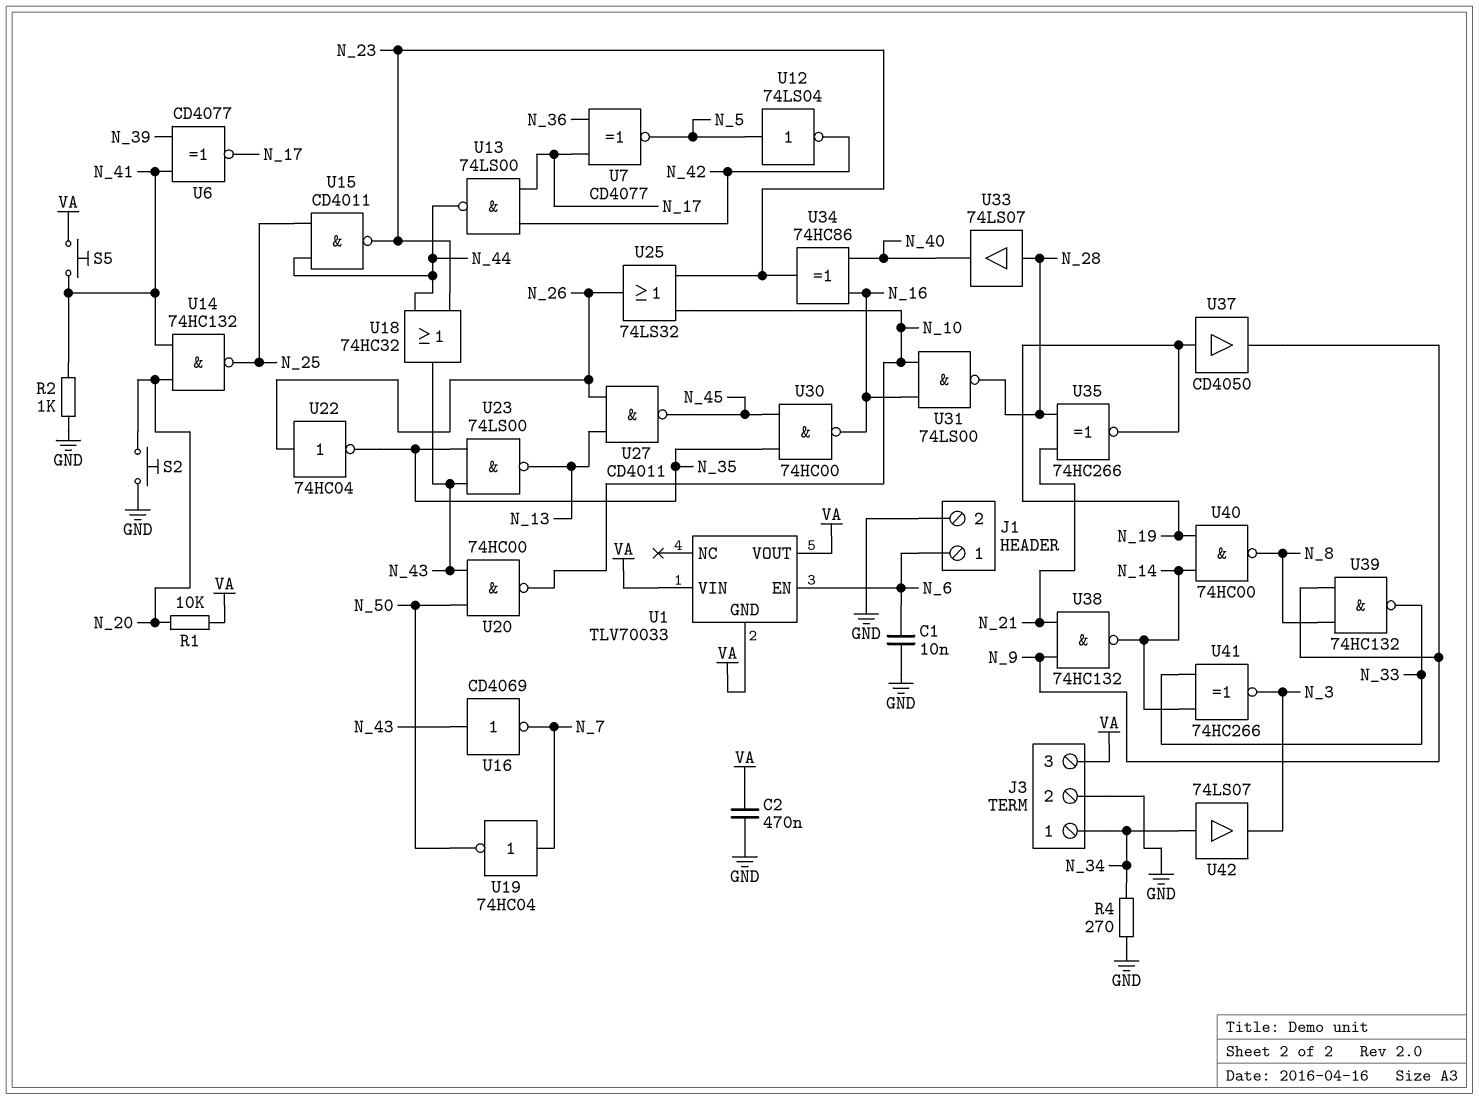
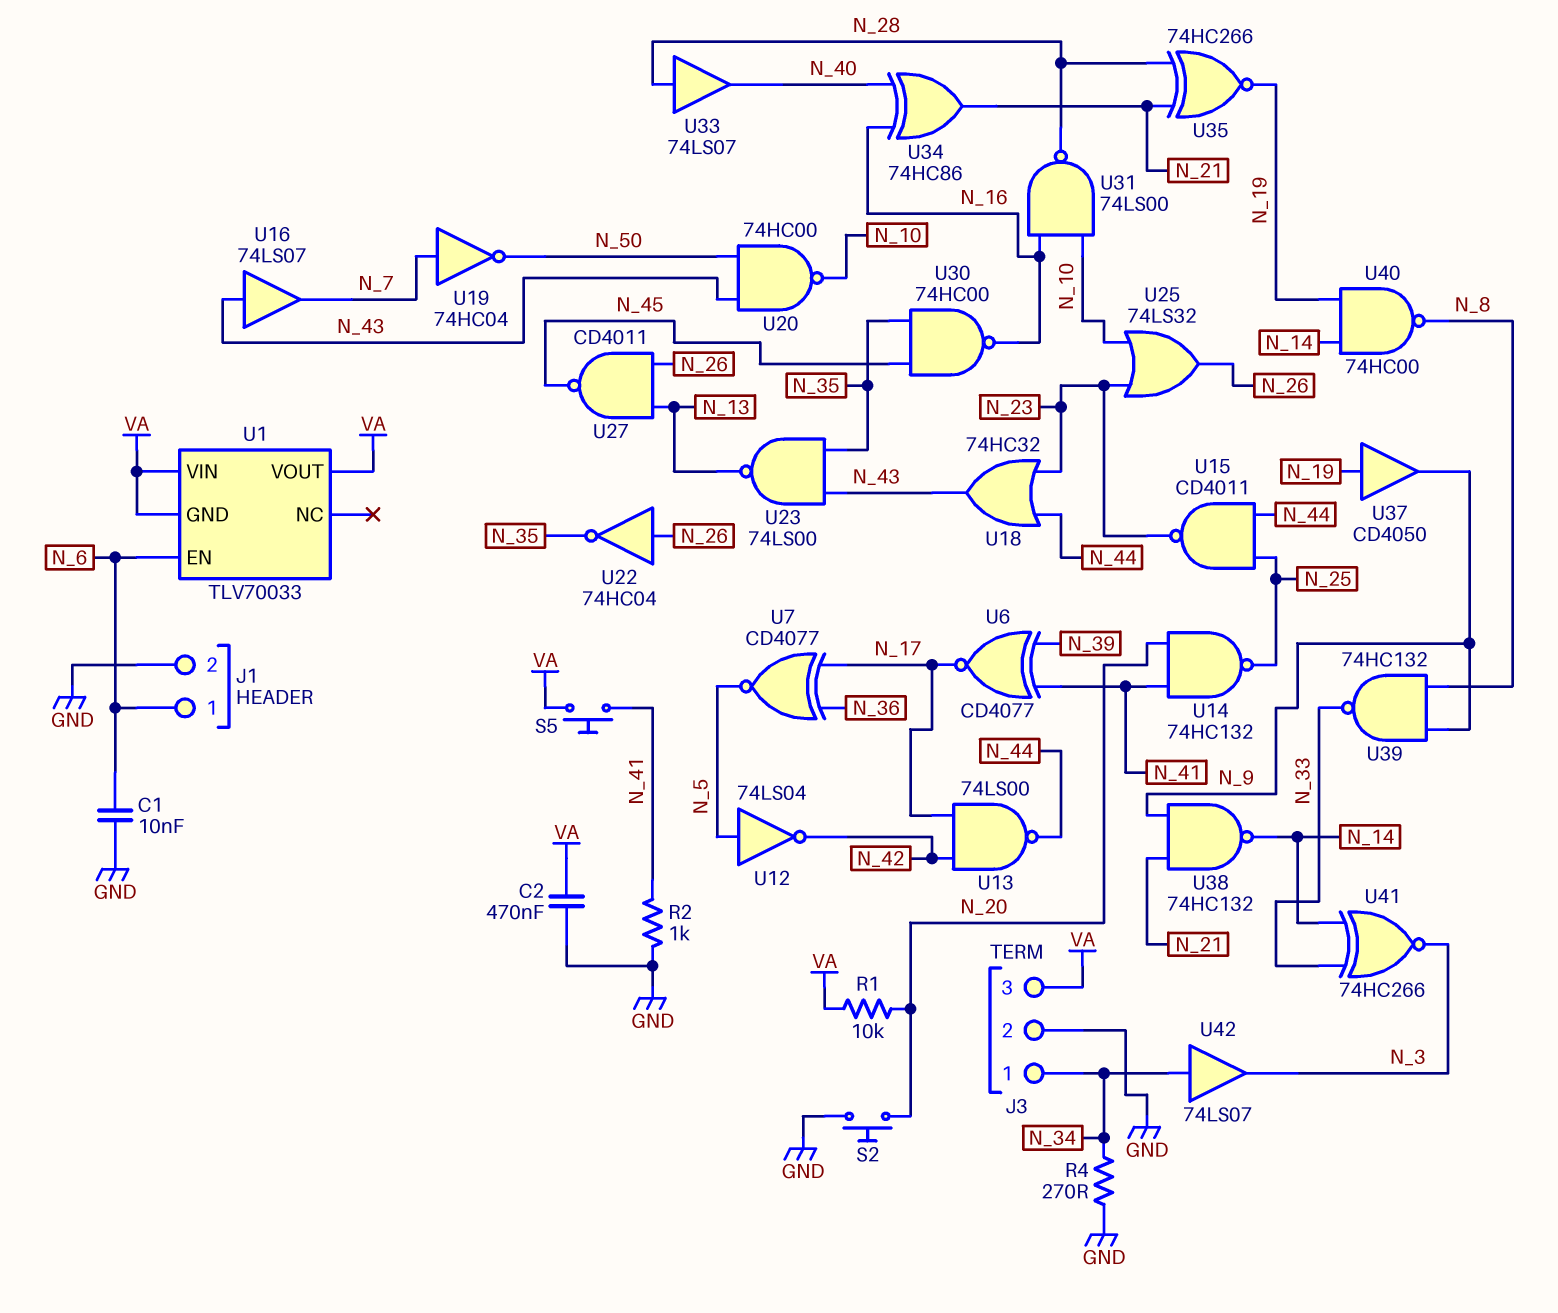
U16: NOT CD4069 (in N_43, out N_7) -> buffer 74LS07 (in N_43, out N_7)
U34: XOR 74HC86 (in N_16, in N_40, out N_23) -> XOR 74HC86 (in N_16, in N_40, out N_21)

